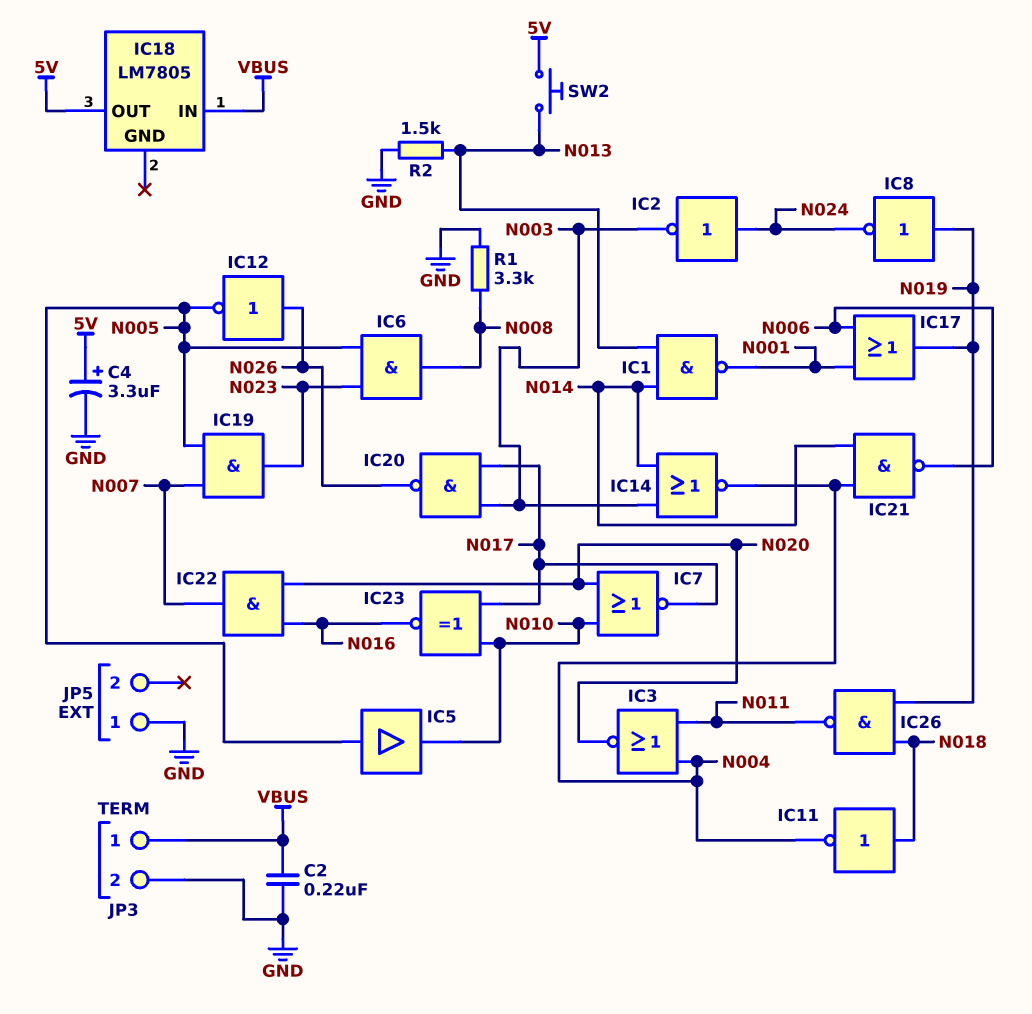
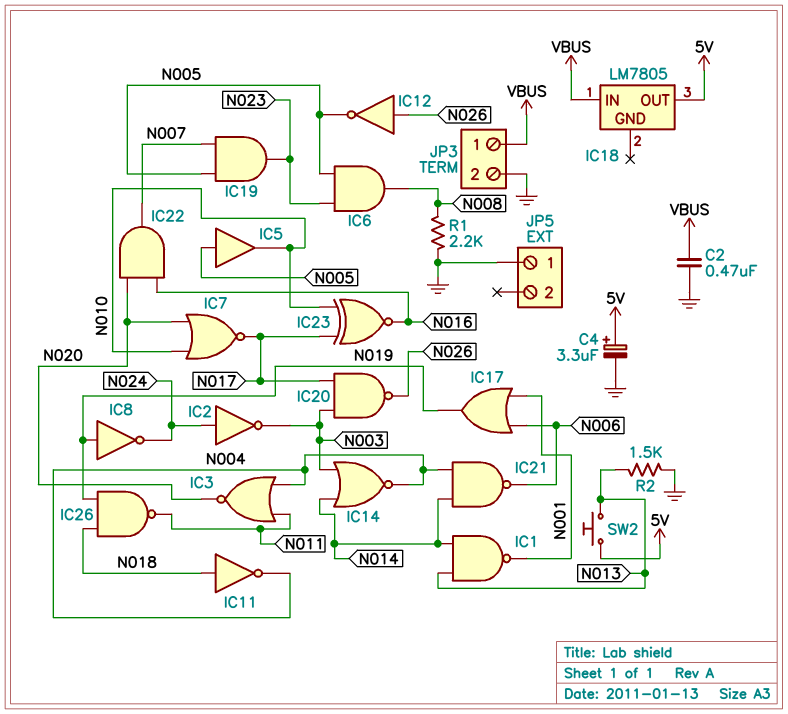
C2: 220nF (GND, VBUS) -> 470nF (GND, VBUS)
R1: 3.3k (GND, N008) -> 2.2k (GND, N008)

